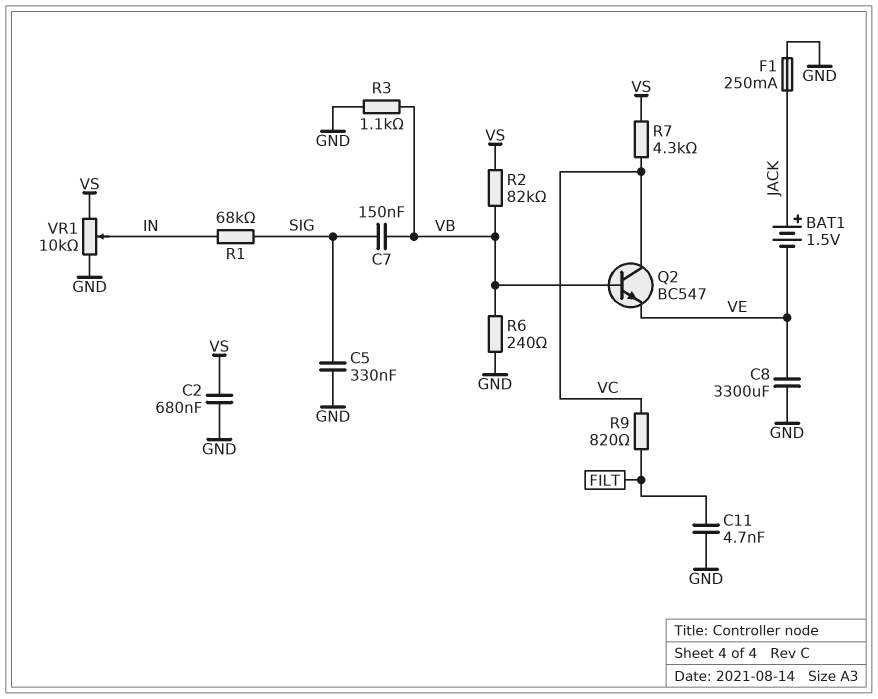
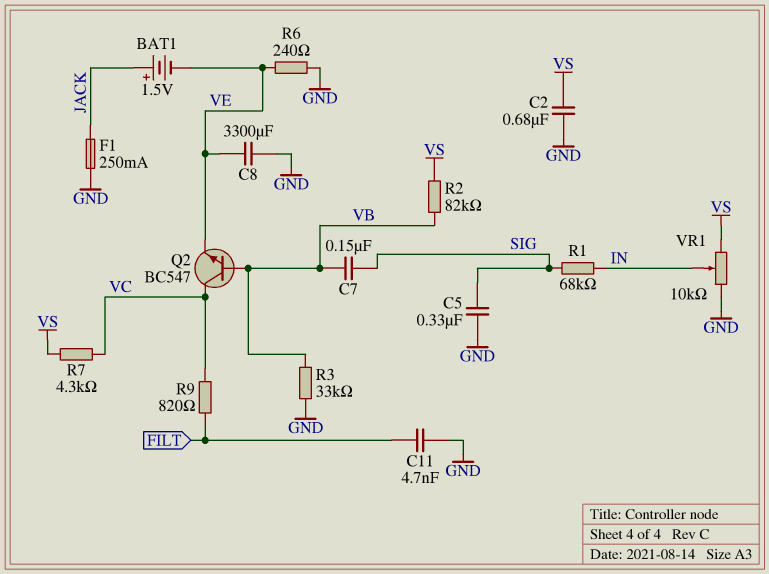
R3: 1.1k (GND, VB) -> 33k (GND, VB)
R6: 240 (GND, VB) -> 240 (GND, VE)

